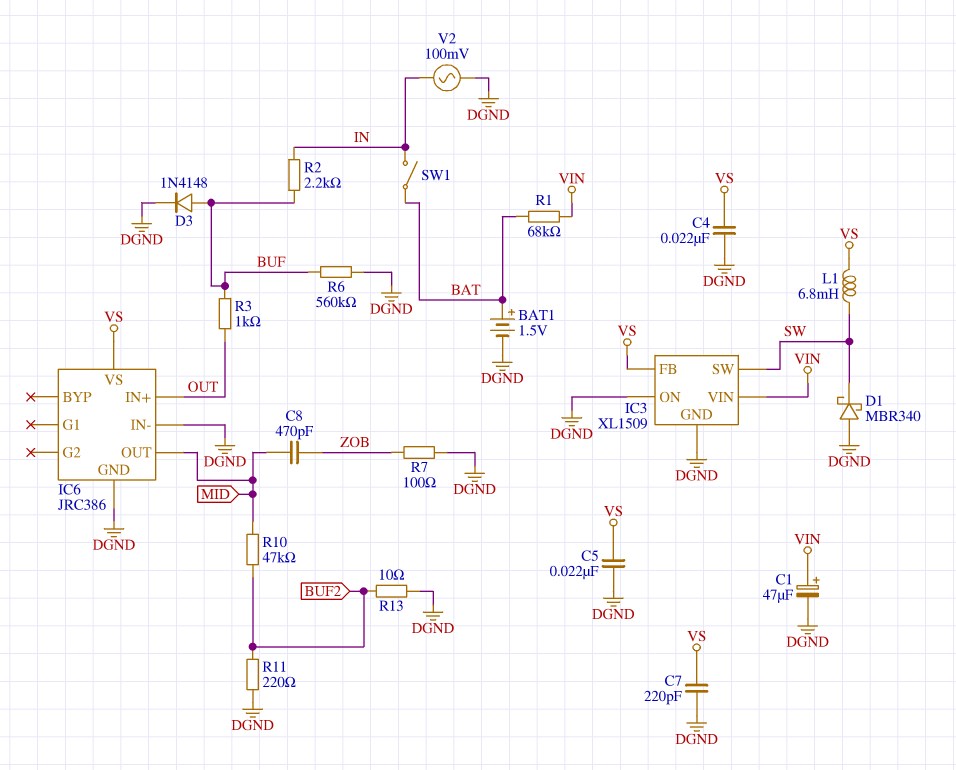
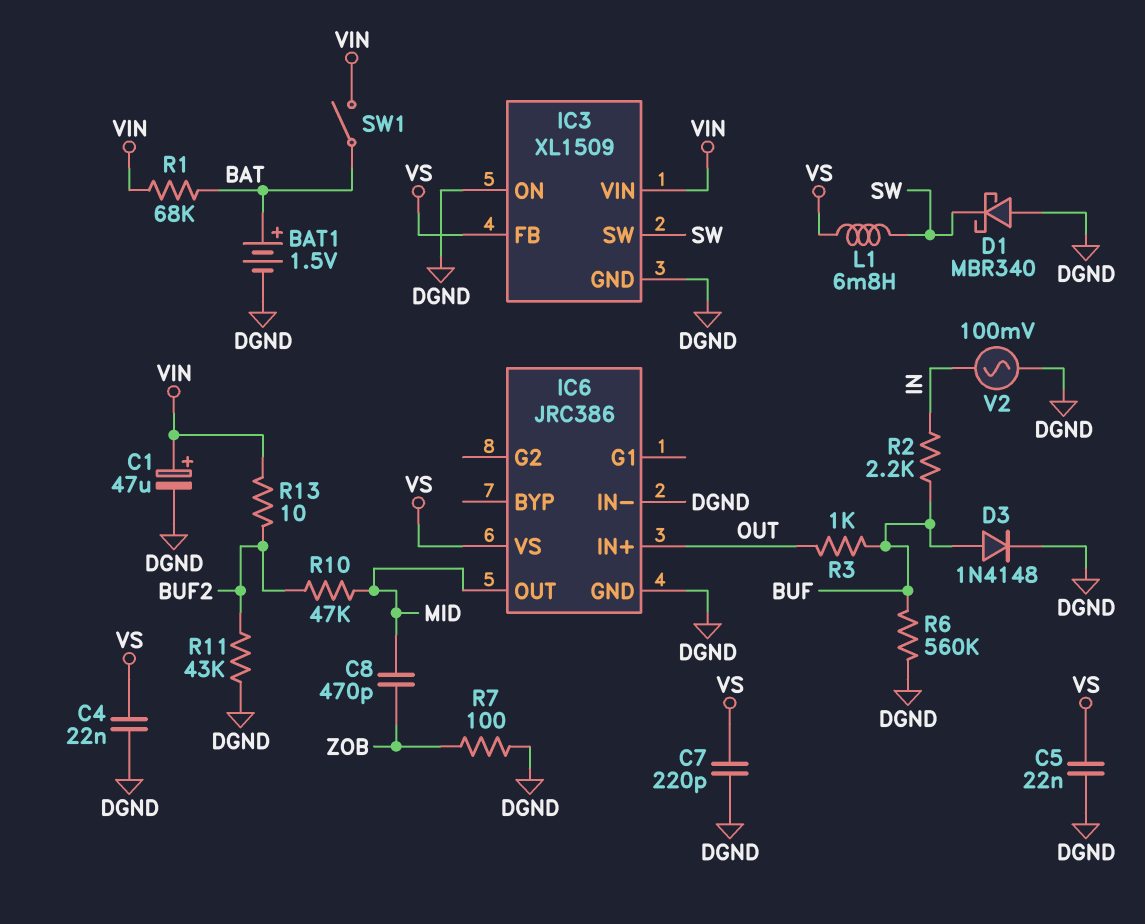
R11: 220 (BUF2, DGND) -> 43k (BUF2, DGND)
R13: 10 (BUF2, DGND) -> 10 (BUF2, VIN)
SW1: switch (BAT, IN) -> switch (BAT, VIN)

